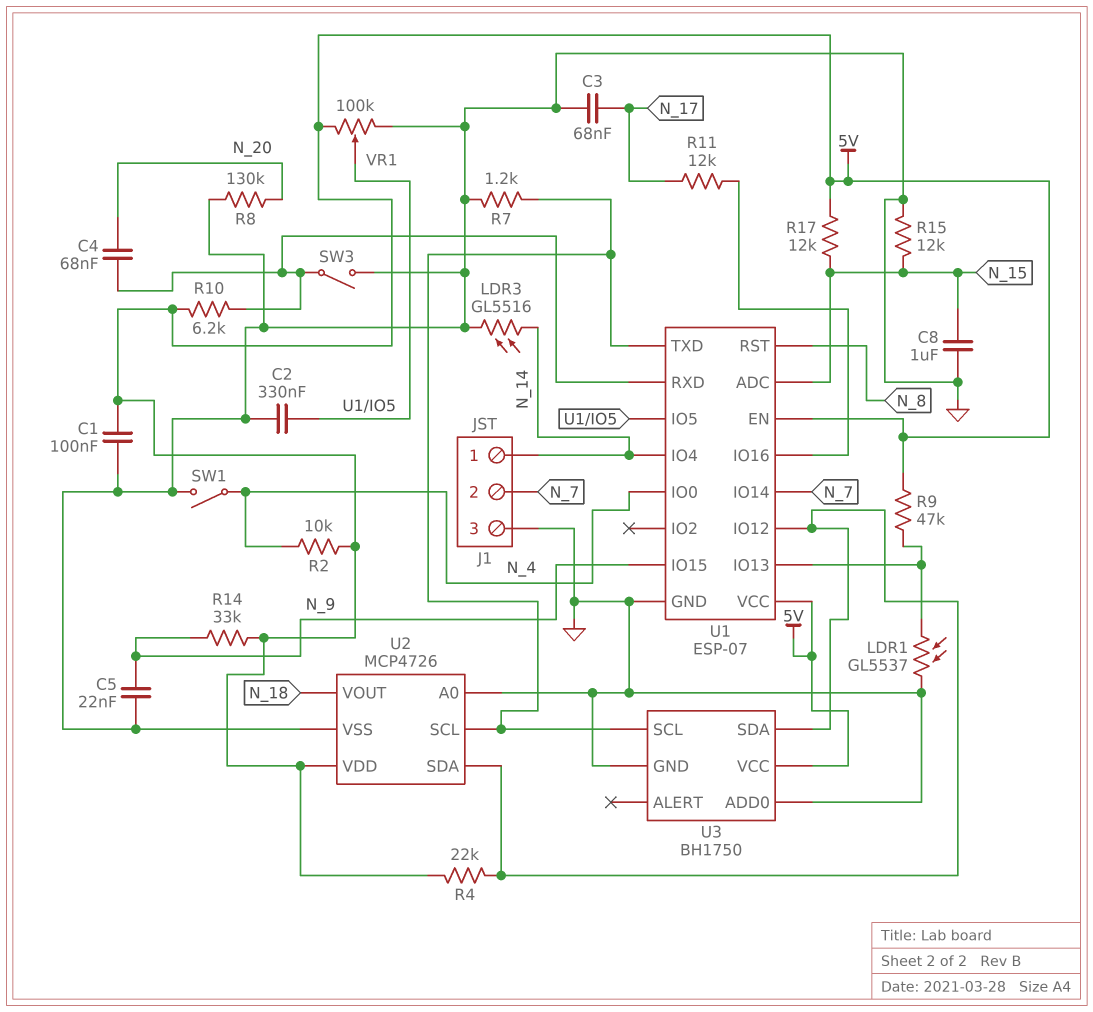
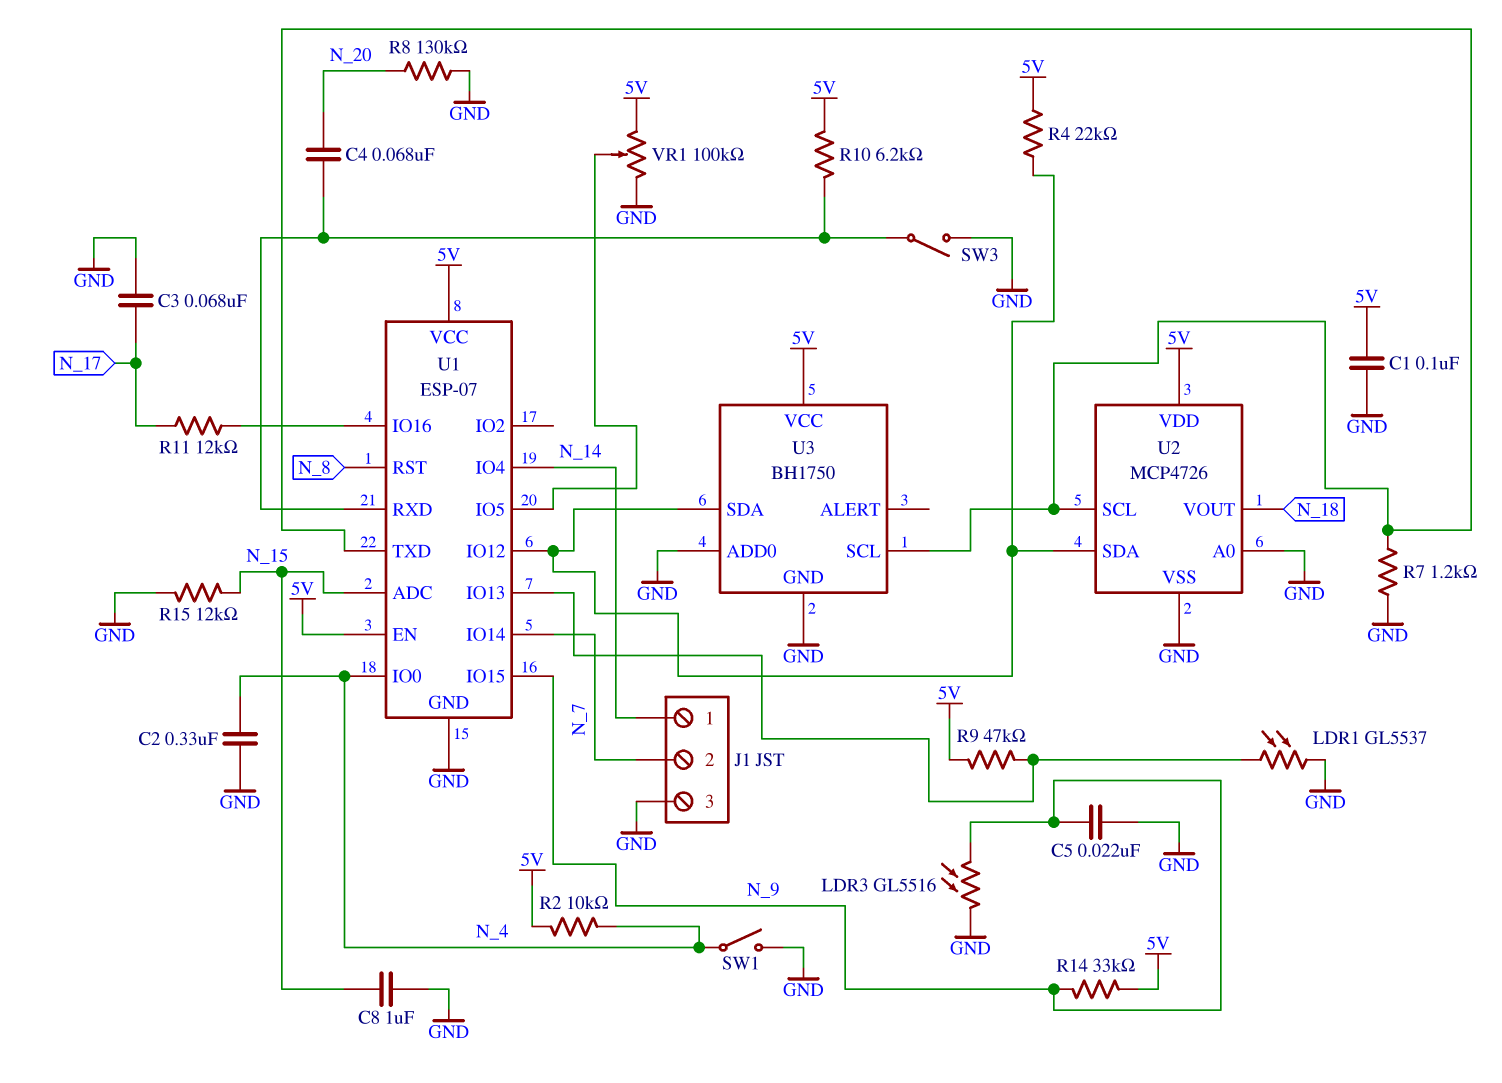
C2: 330nF (GND, U1/IO5) -> 330nF (GND, N_4)
LDR3: GL5516 (GND, N_14) -> GL5516 (GND, N_9)
R17: 12k (5V, N_15) -> none

